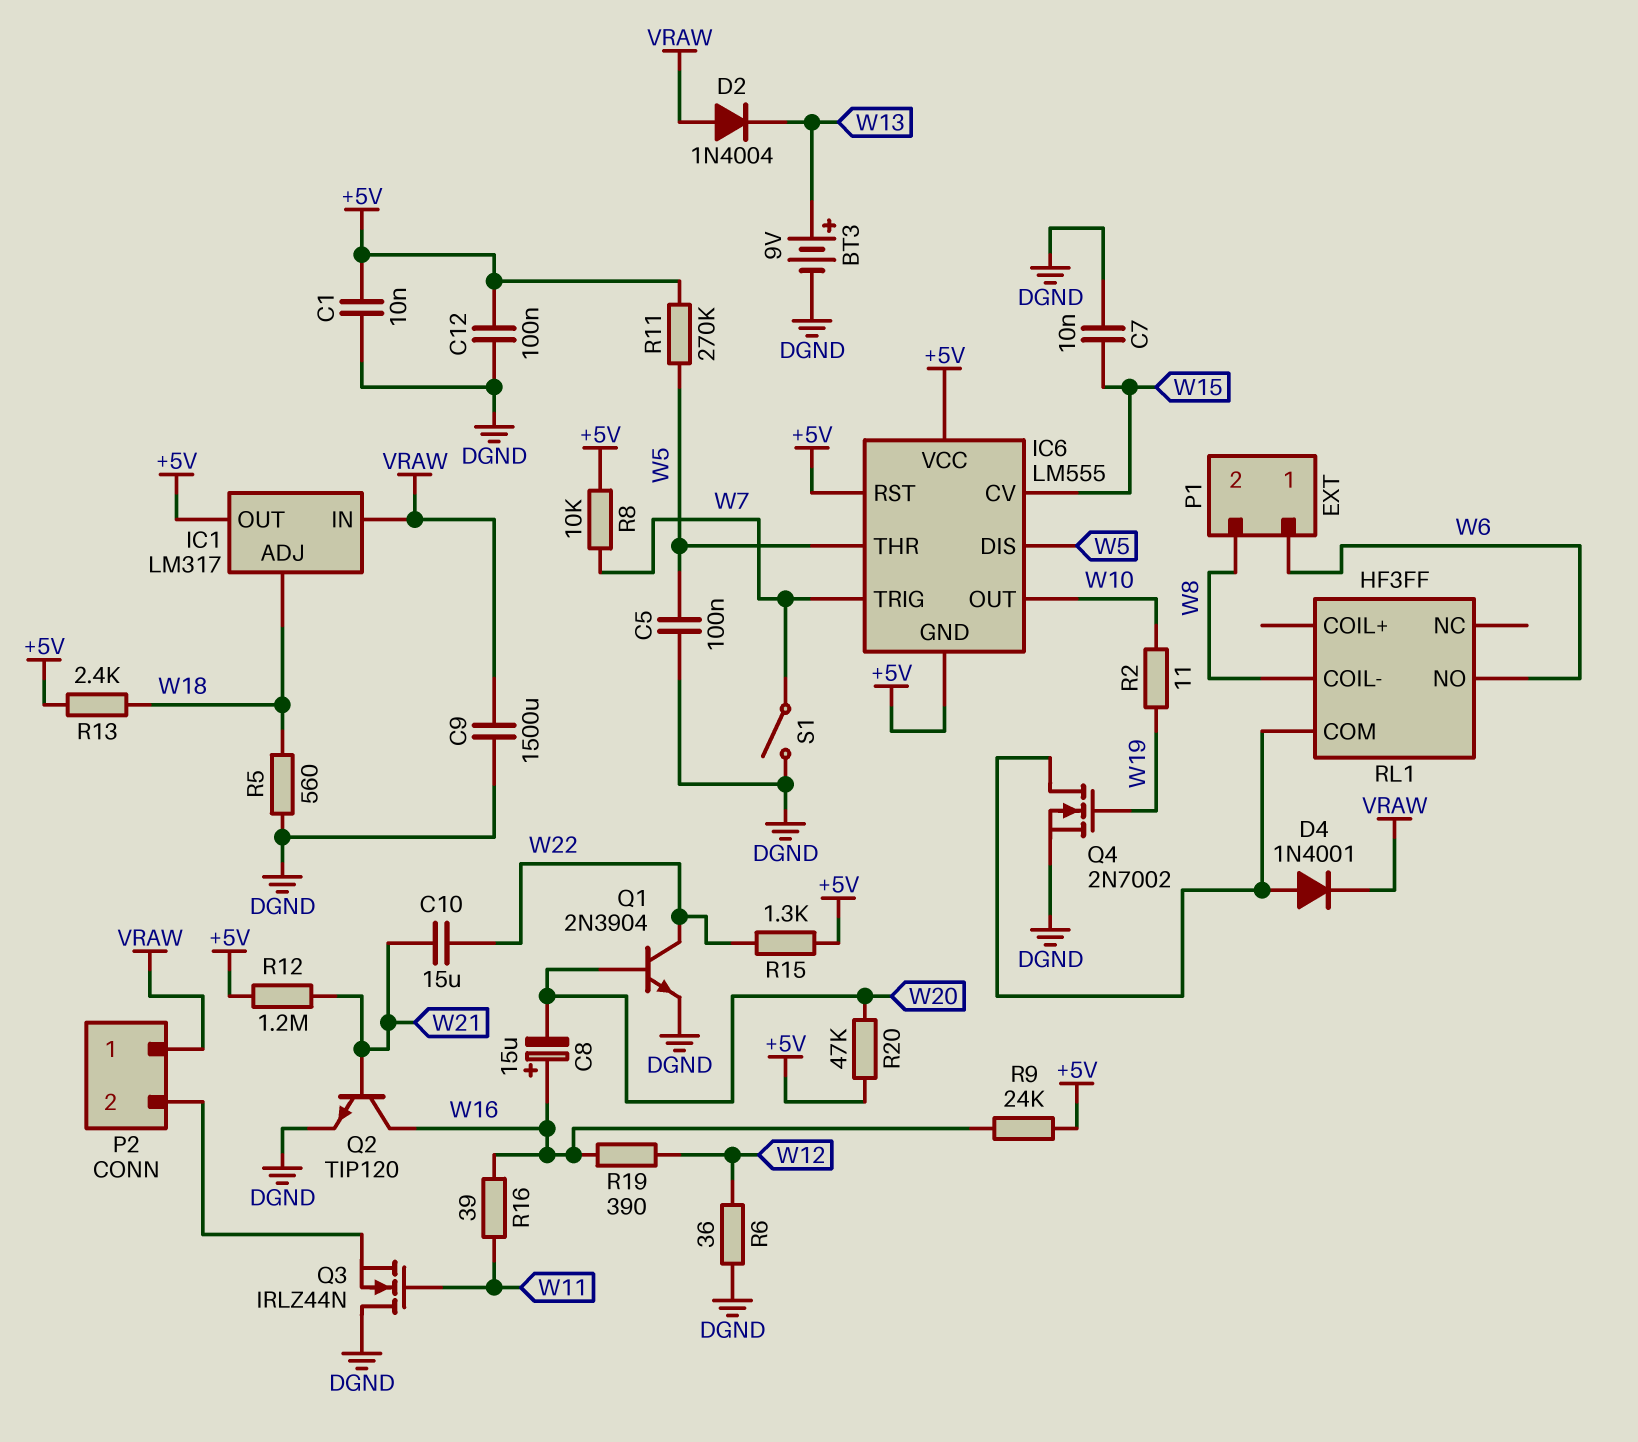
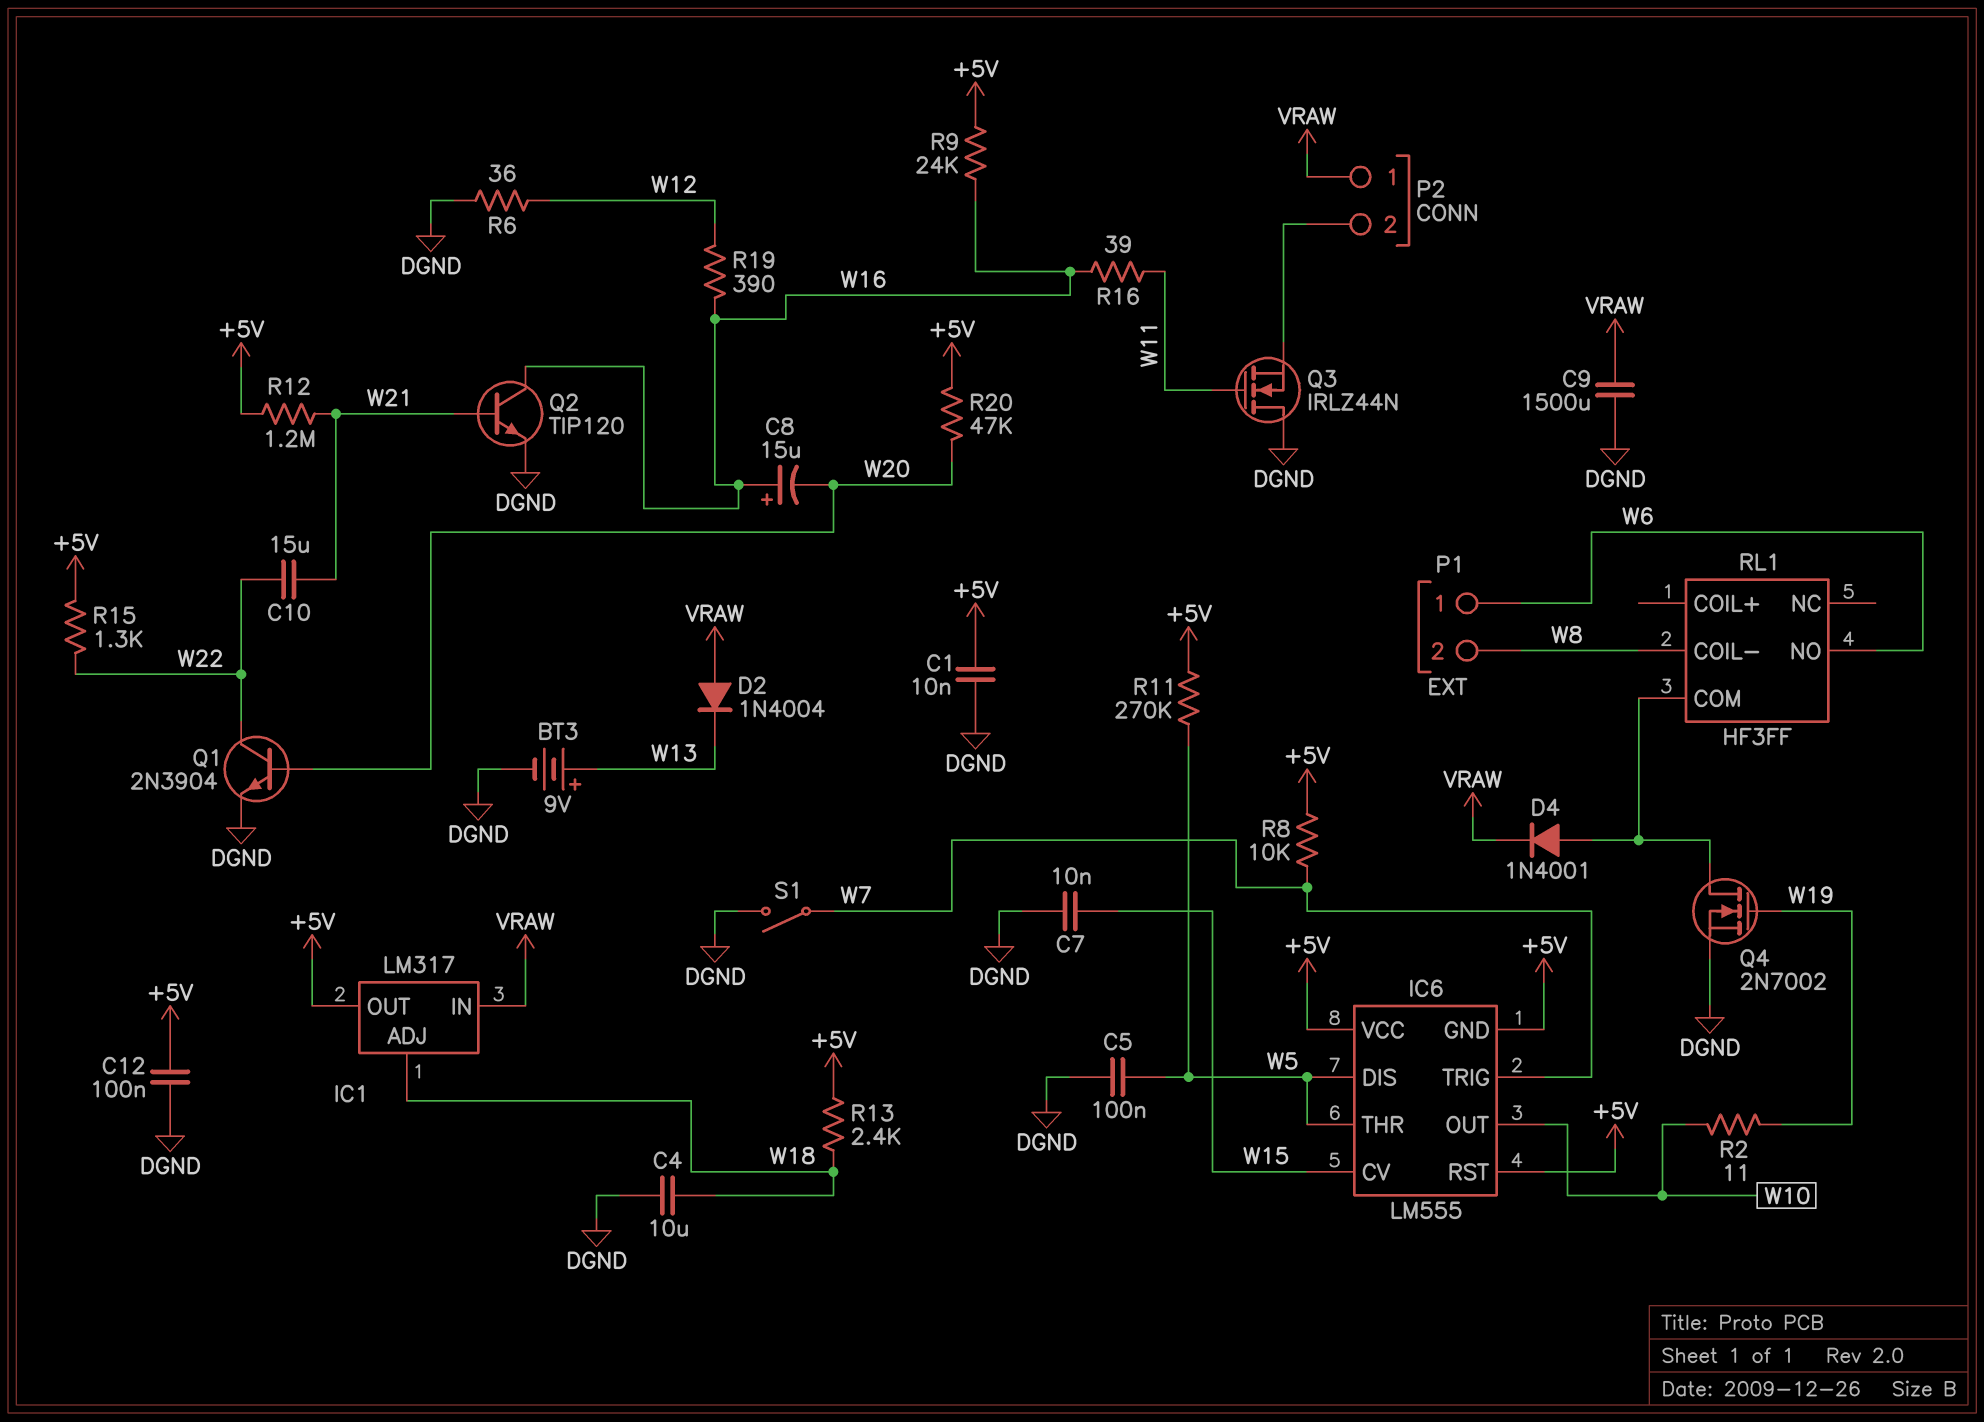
C4: none -> 10uF (DGND, W18)
R5: 560 (DGND, W18) -> none

